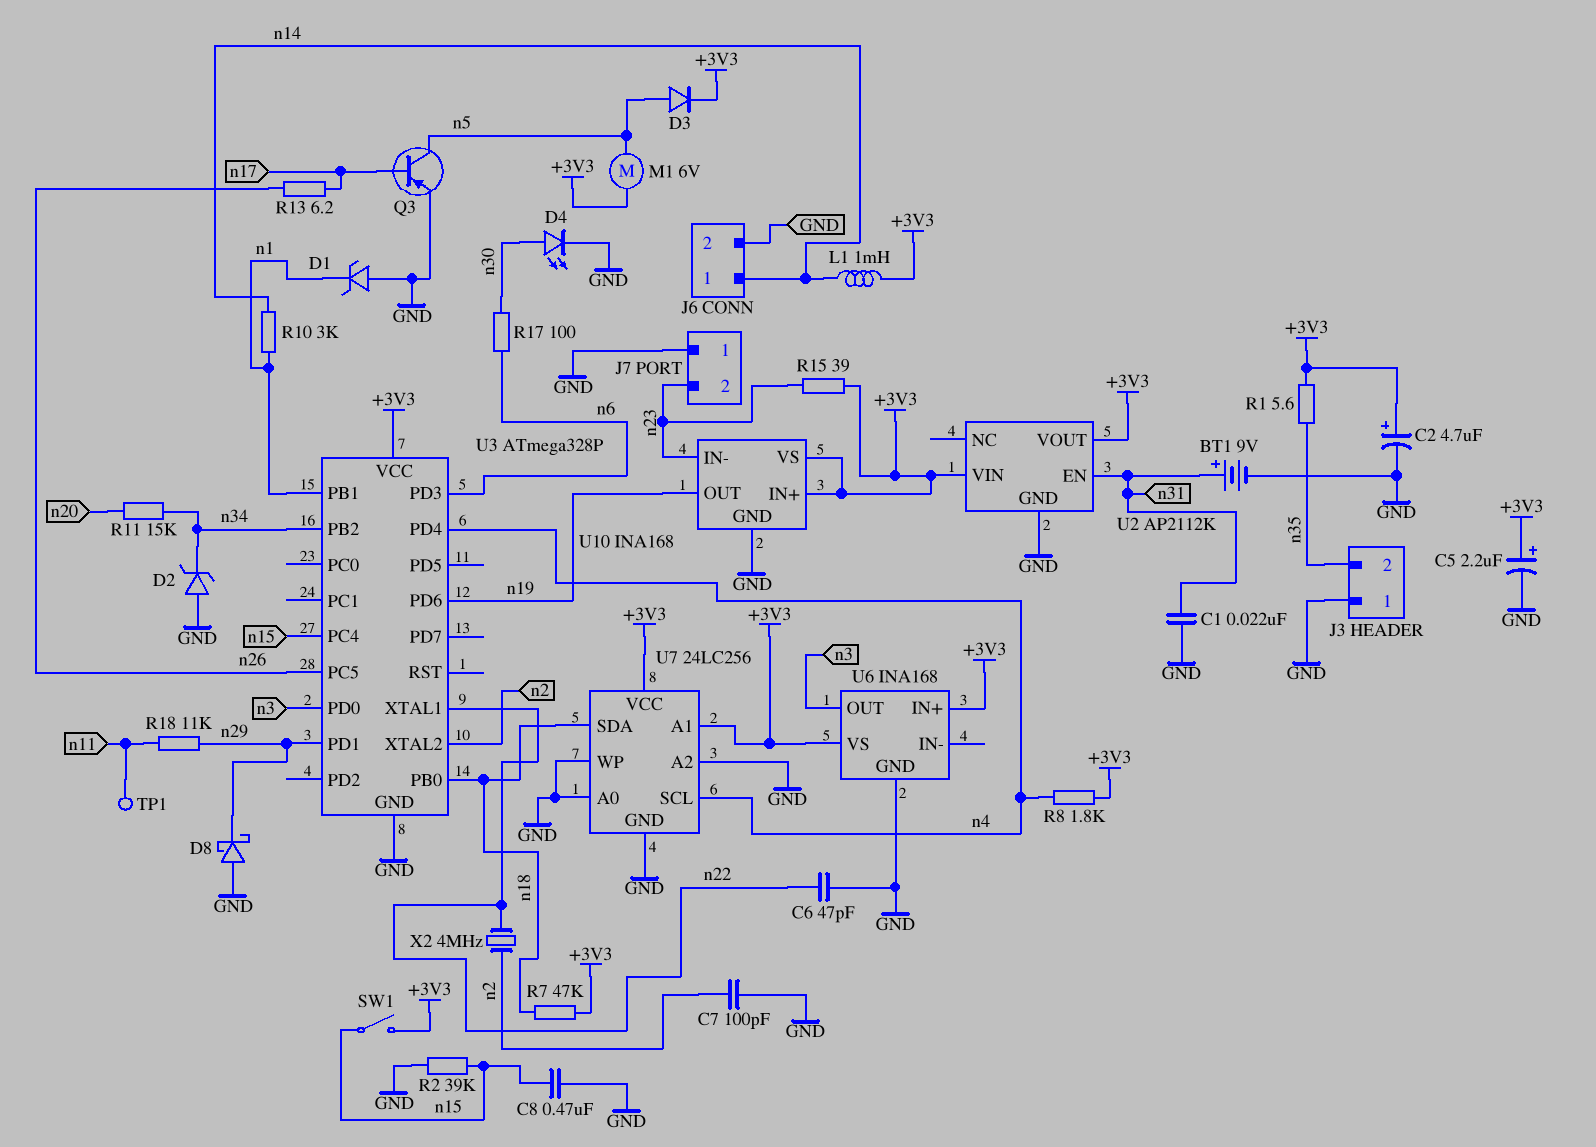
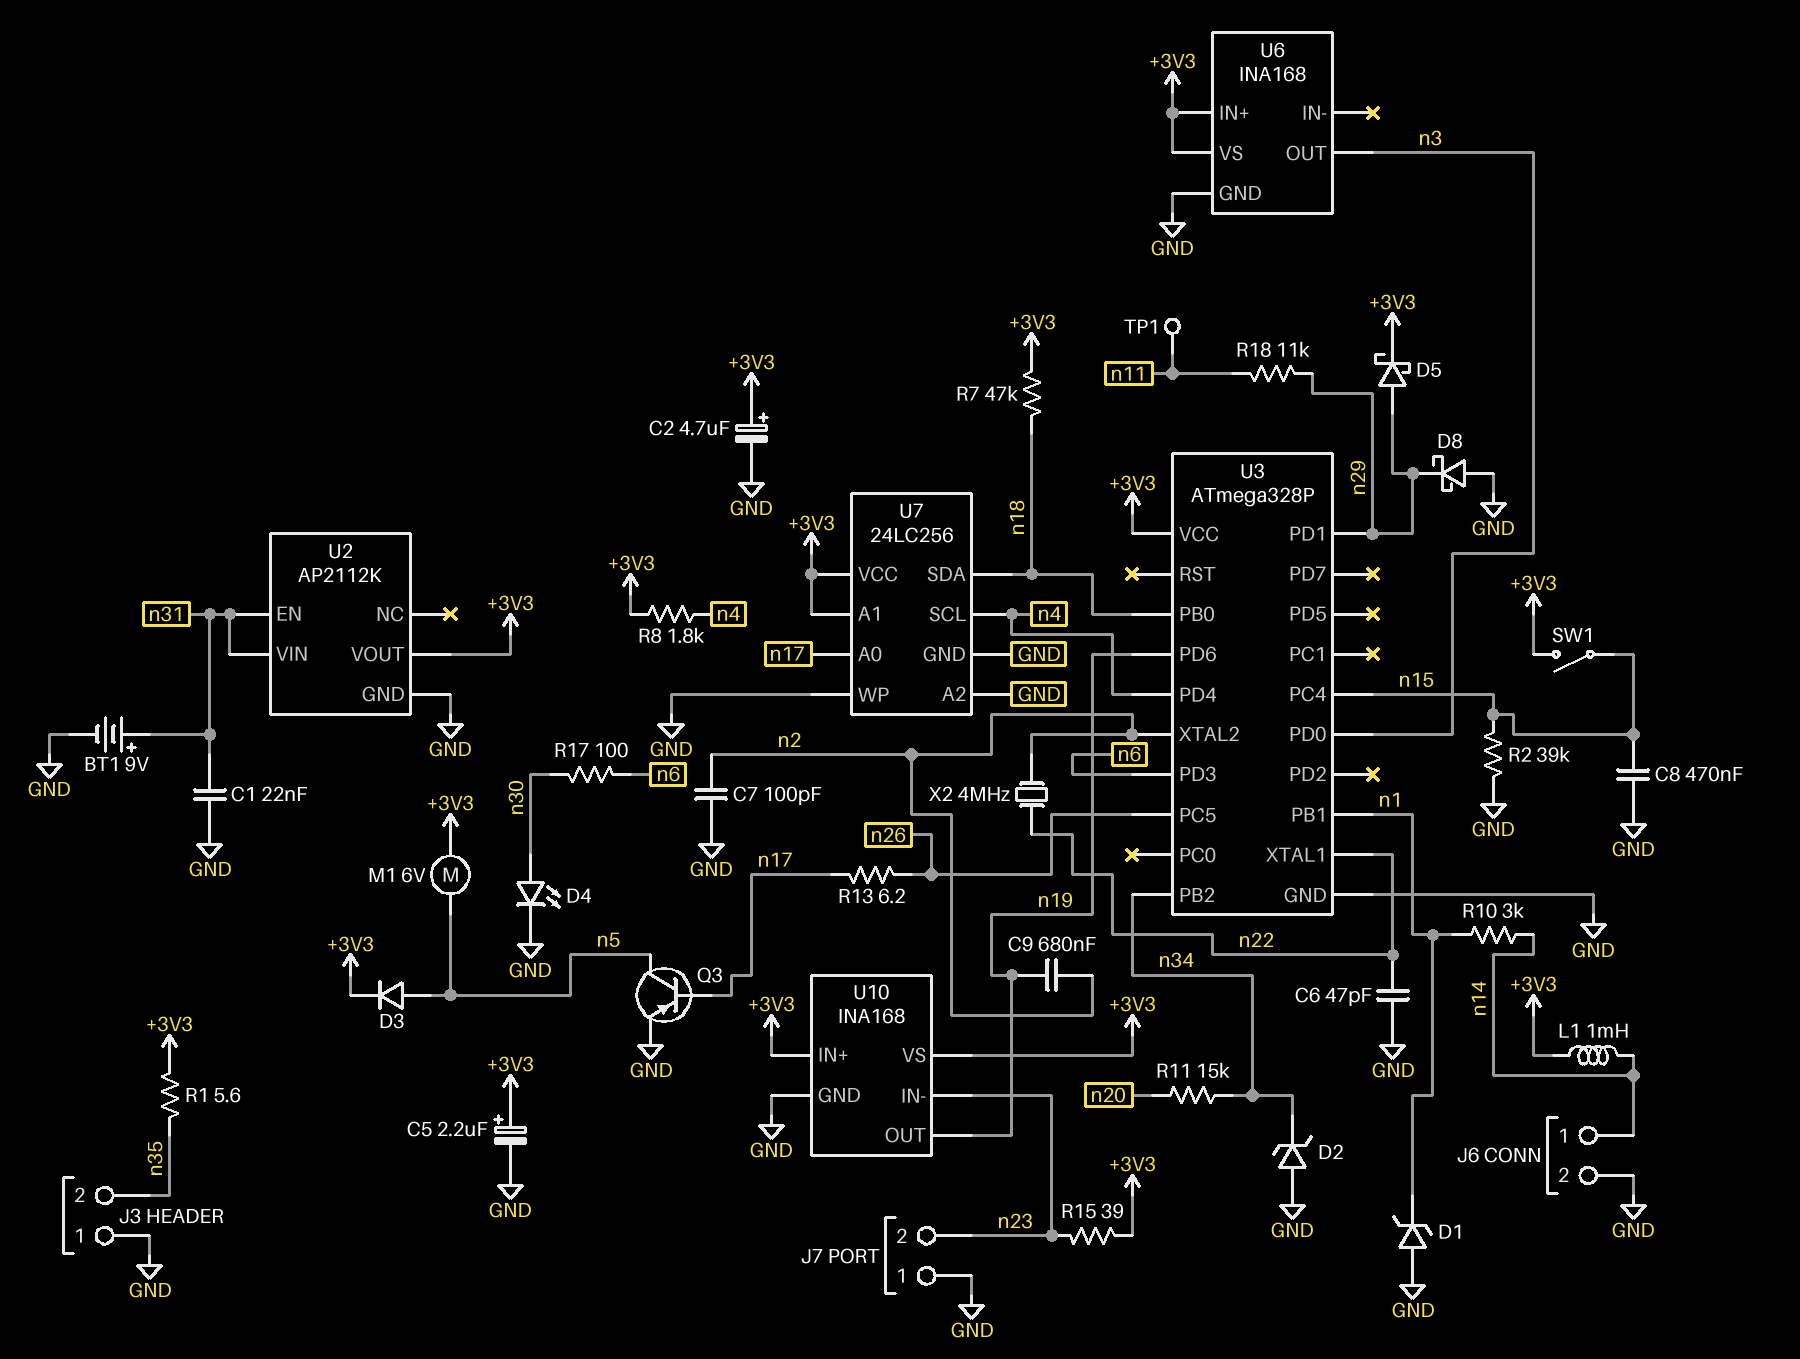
C9: none -> 680nF (n2, n19)
D5: none -> schottky (A n29, K +3V3)
U2 pin VIN: +3V3 -> n31
U7 pin A0: GND -> n17

